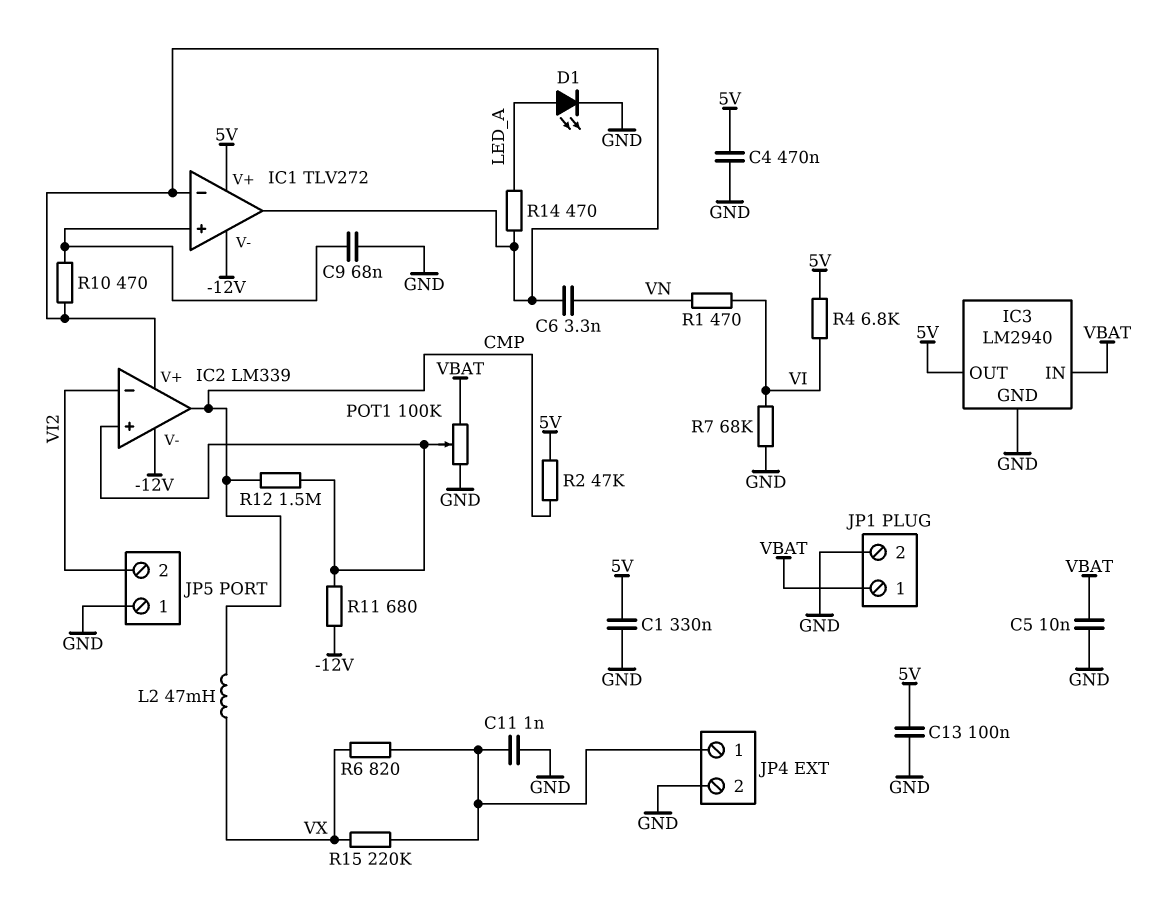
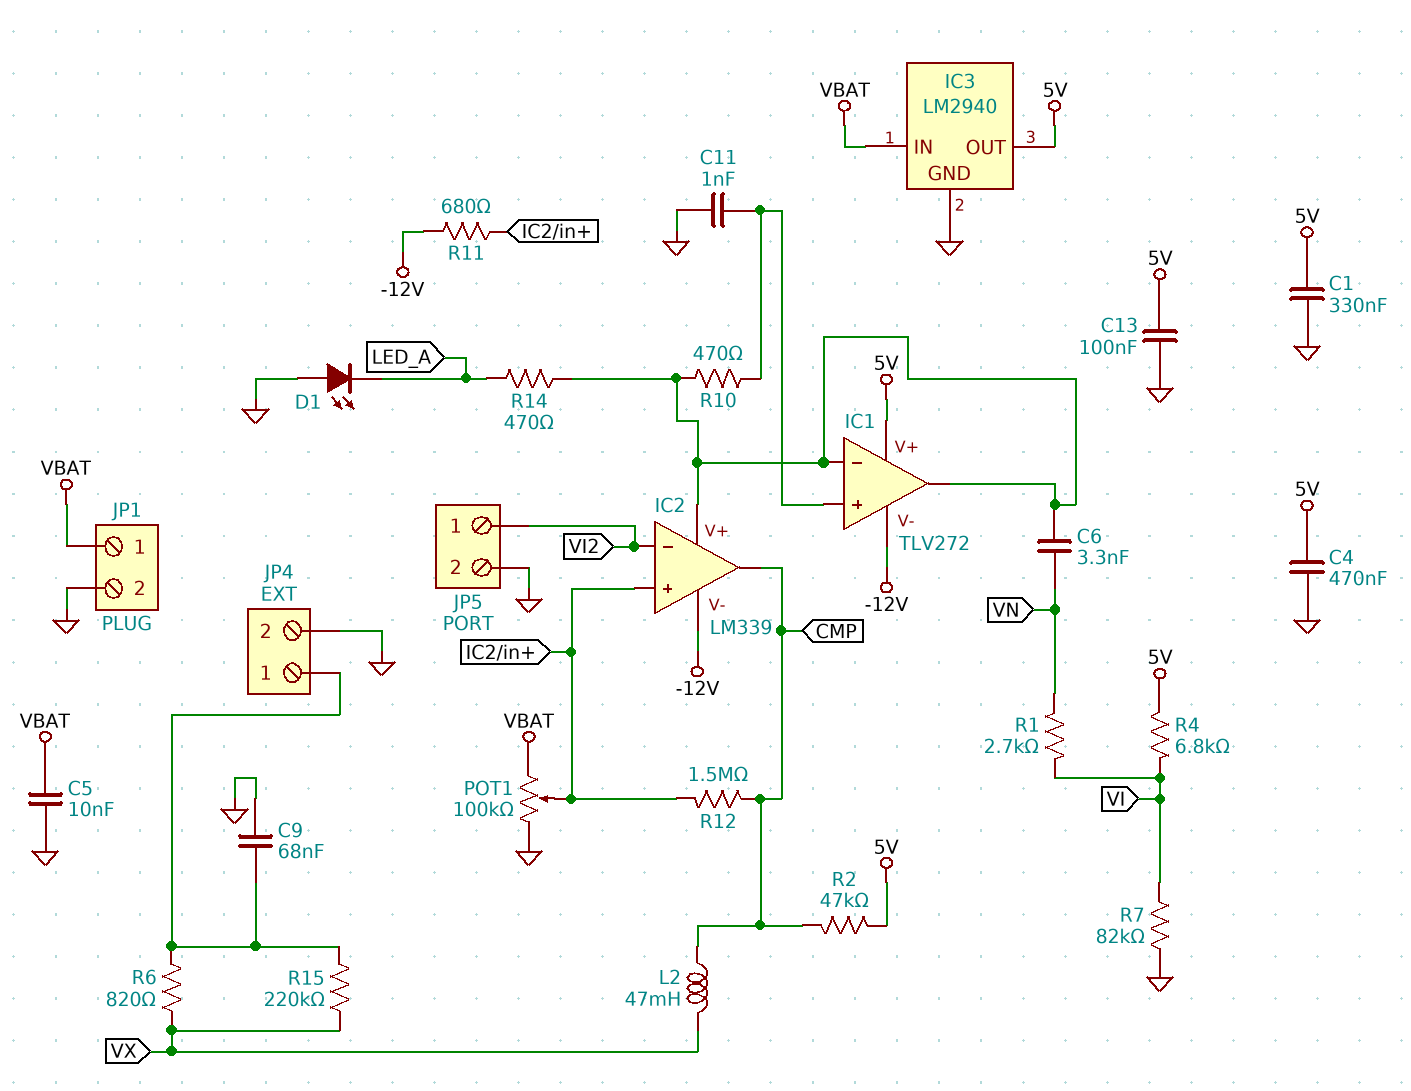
C9: 68nF (GND, IC1/in+) -> 68nF (GND, JP4/1)
C11: 1nF (GND, JP4/1) -> 1nF (GND, IC1/in+)
D1: LED (A LED_A, K GND) -> LED (A GND, K LED_A)
JP5 pin 1: GND -> VI2
JP5 pin 2: VI2 -> GND
R1: 470 (VI, VN) -> 2.7k (VI, VN)
R7: 68k (GND, VI) -> 82k (GND, VI)

